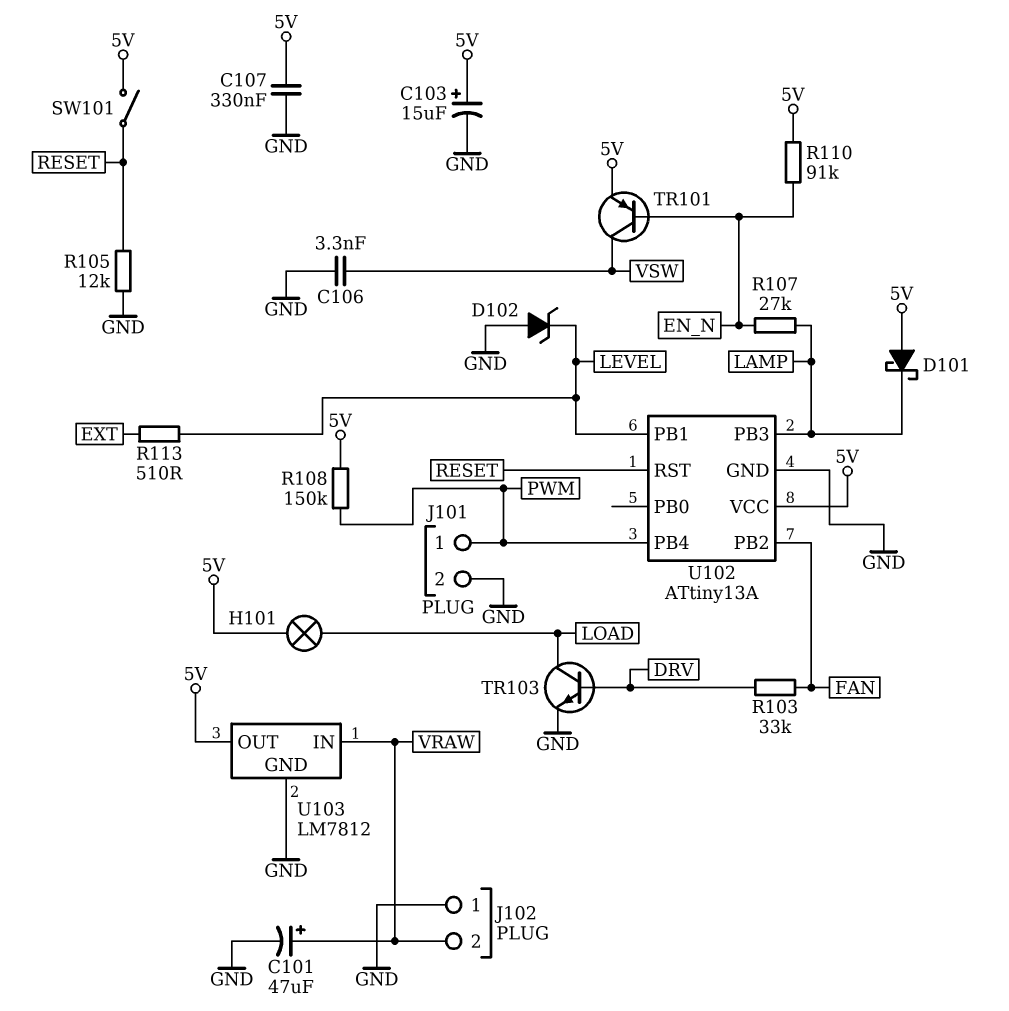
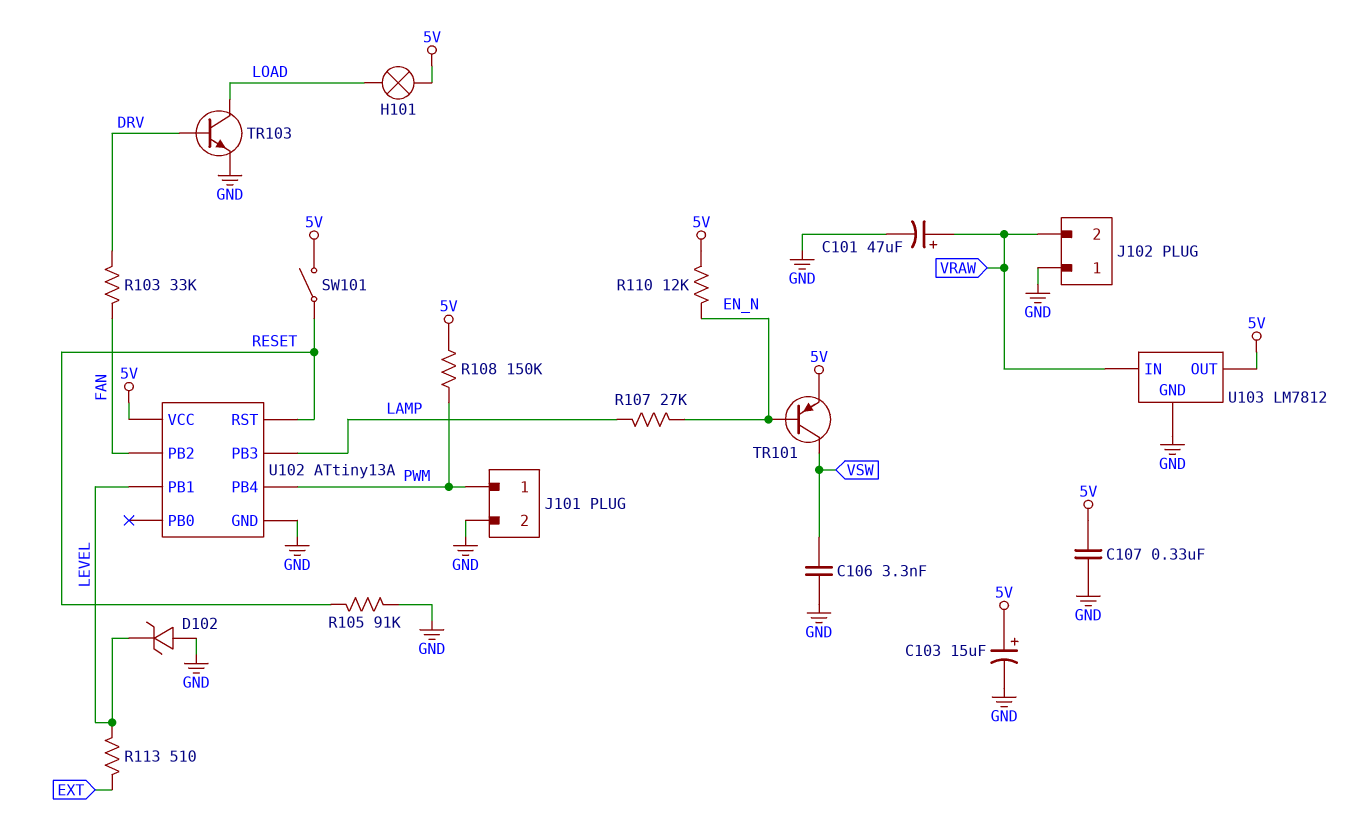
D101: schottky (A 5V, K LAMP) -> none
R105: 12k (GND, RESET) -> 91k (GND, RESET)
R110: 91k (5V, EN_N) -> 12k (5V, EN_N)

